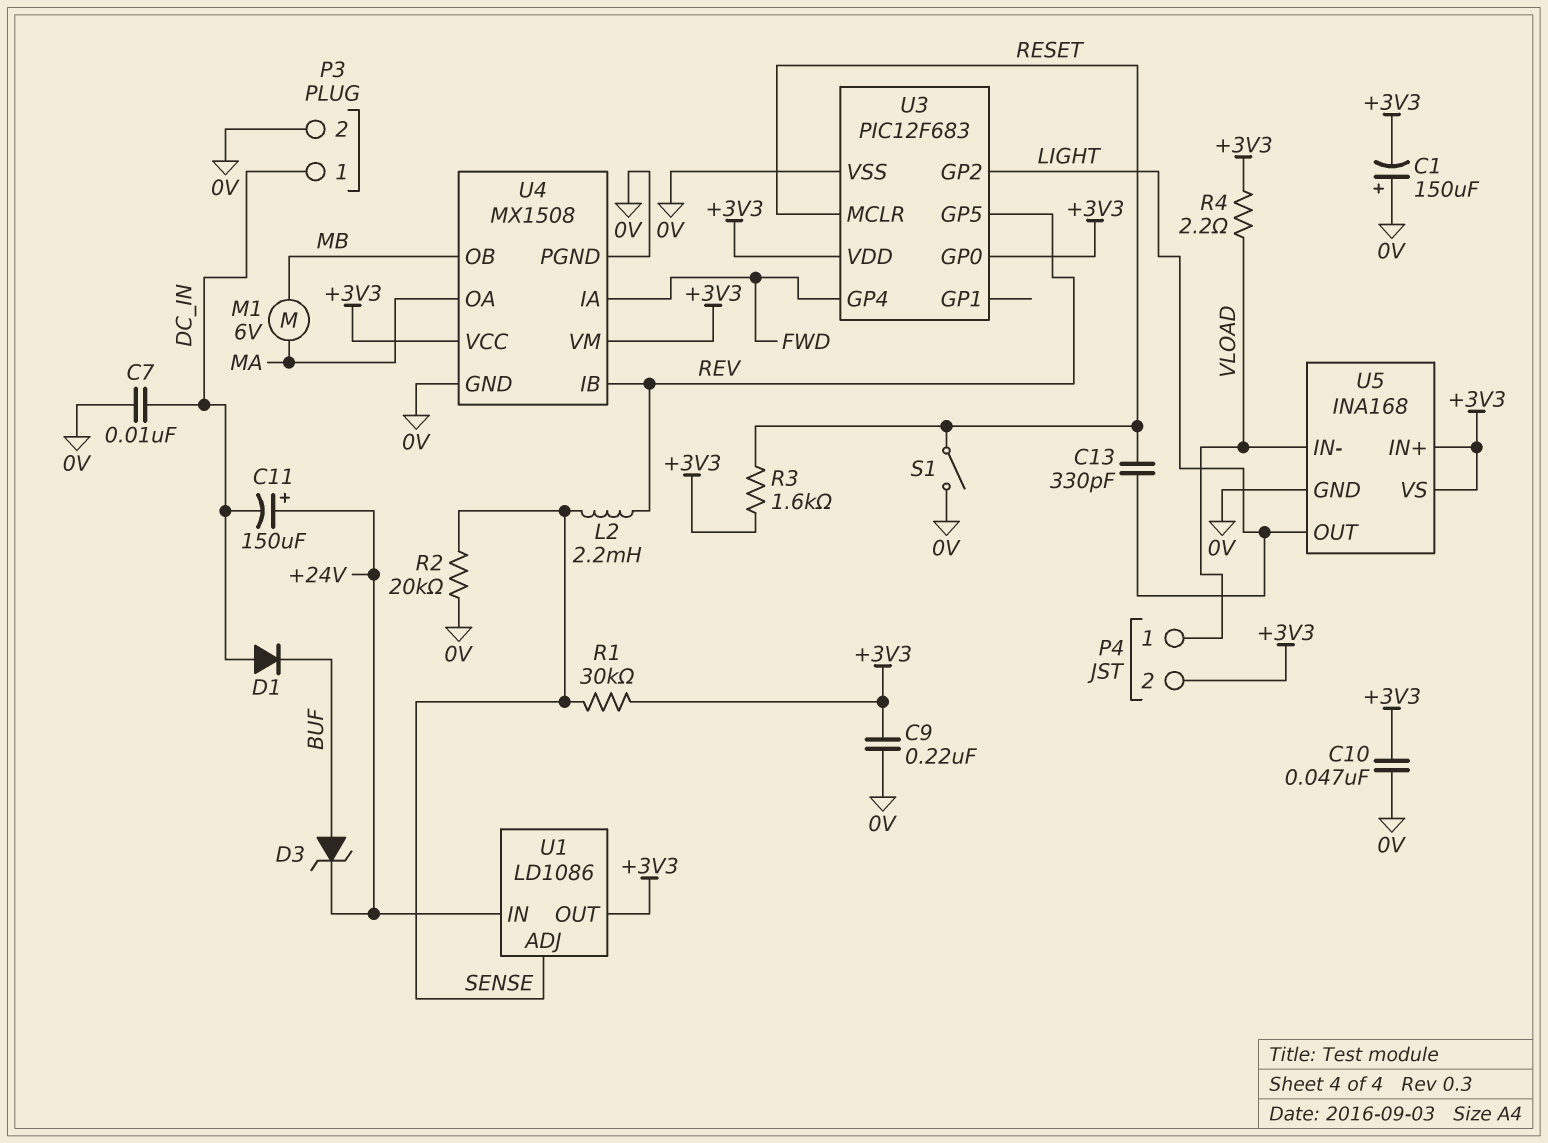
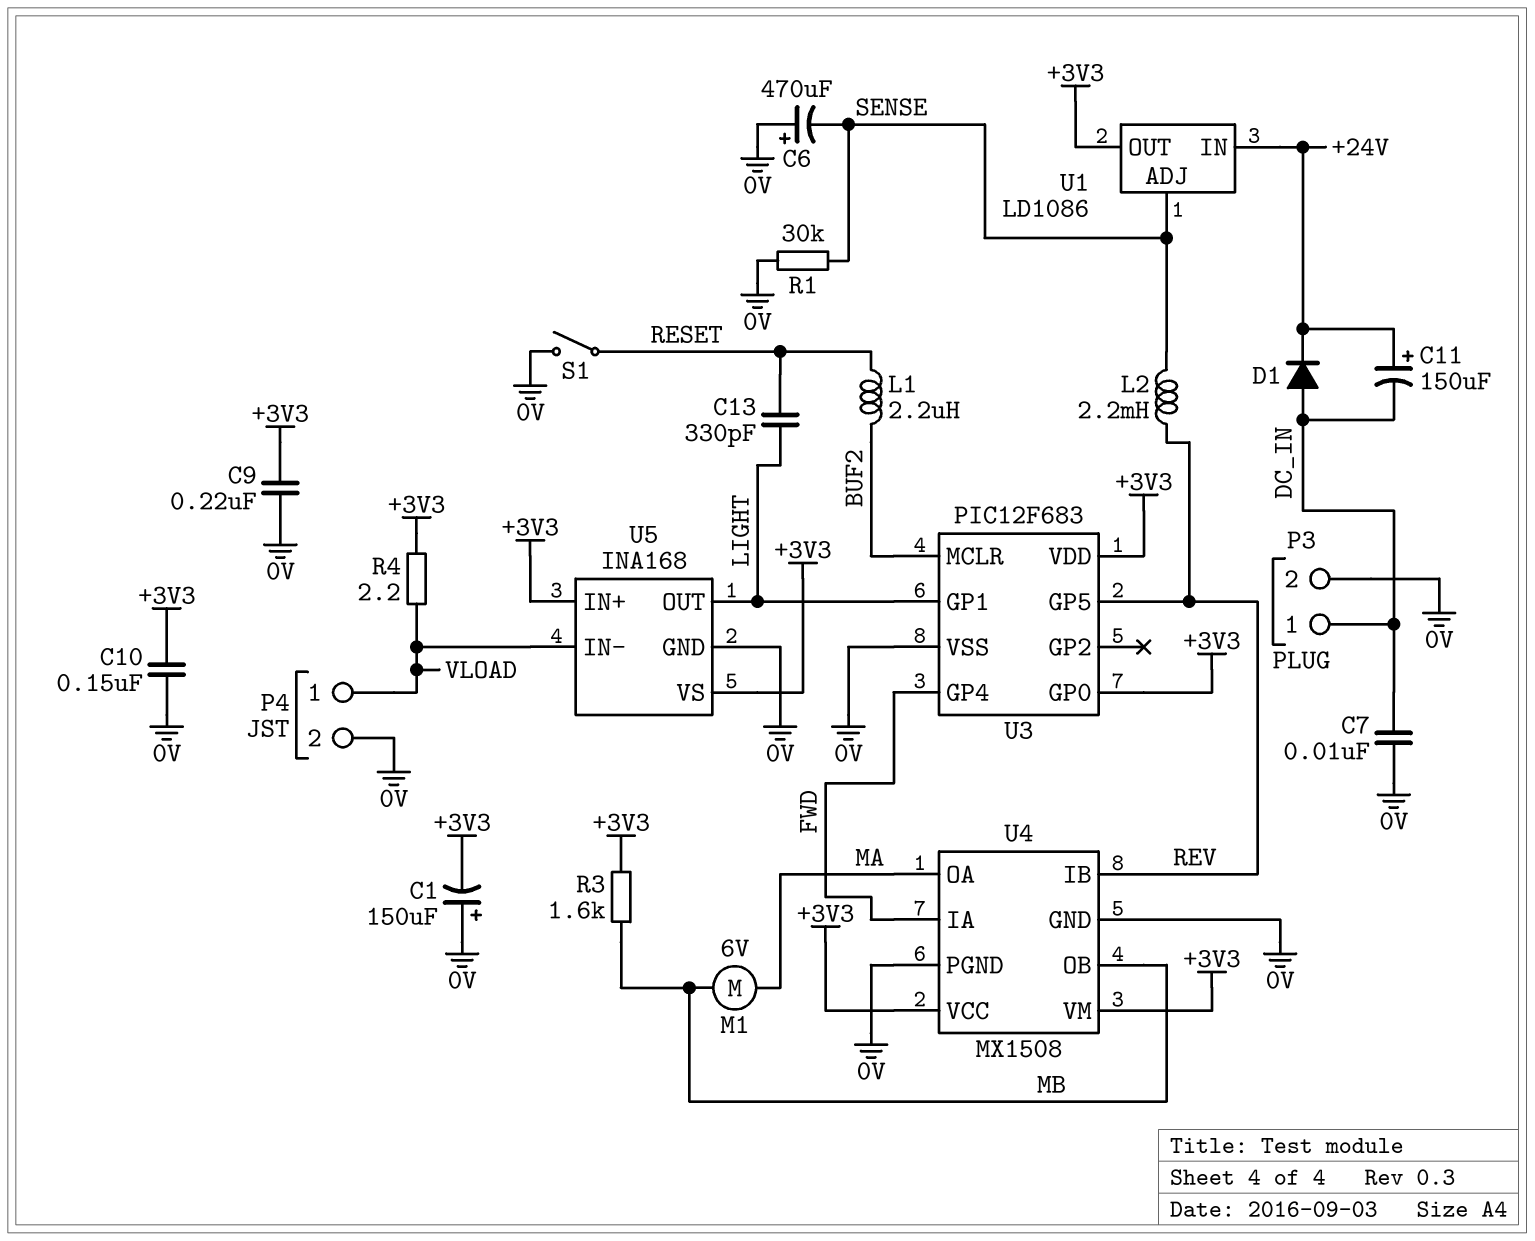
C6: none -> 470uF (plus 0V, minus SENSE)
C10: 47nF (+3V3, 0V) -> 150nF (+3V3, 0V)
D1: diode (A DC_IN, K BUF) -> diode (A DC_IN, K +24V)
D3: zener (A BUF, K +24V) -> none
L1: none -> 2.2uH (BUF2, RESET)
P4 pin 2: +3V3 -> 0V
R1: 30k (+3V3, SENSE) -> 30k (0V, SENSE)
R2: 20k (0V, SENSE) -> none
R3: 1.6k (+3V3, RESET) -> 1.6k (+3V3, MB)
U3 pin GP1: none -> LIGHT
U3 pin GP2: LIGHT -> none
U3 pin MCLR: RESET -> BUF2

